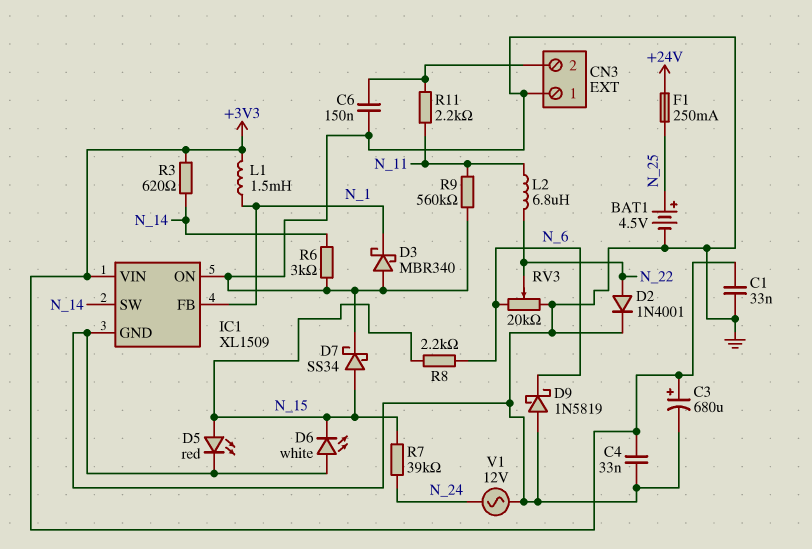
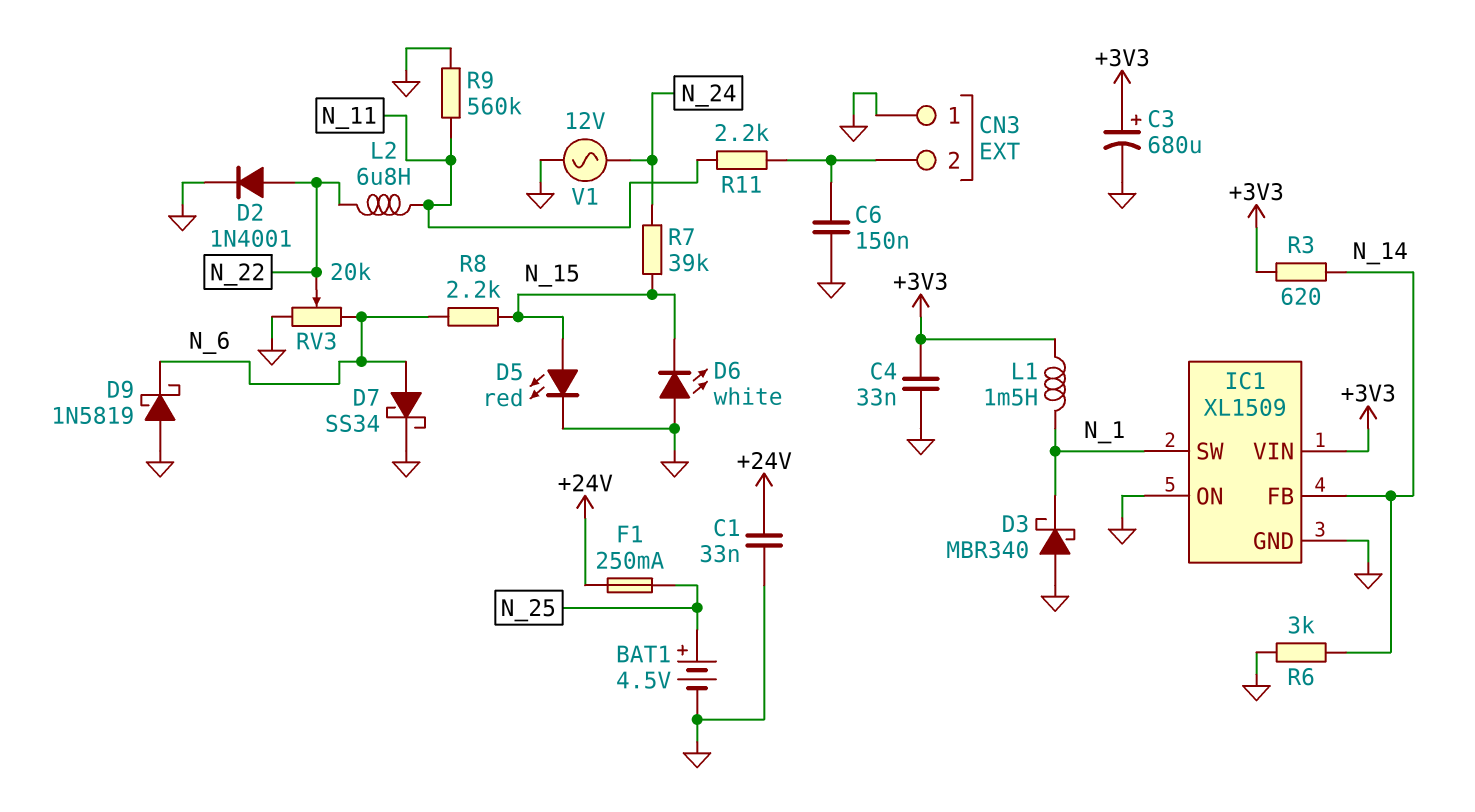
C1: 33nF (+3V3, GND) -> 33nF (+24V, GND)
D7: schottky SS34 (A N_15, K GND) -> schottky SS34 (A N_6, K GND)
IC1 pin FB: N_1 -> N_14
IC1 pin SW: N_14 -> N_1

